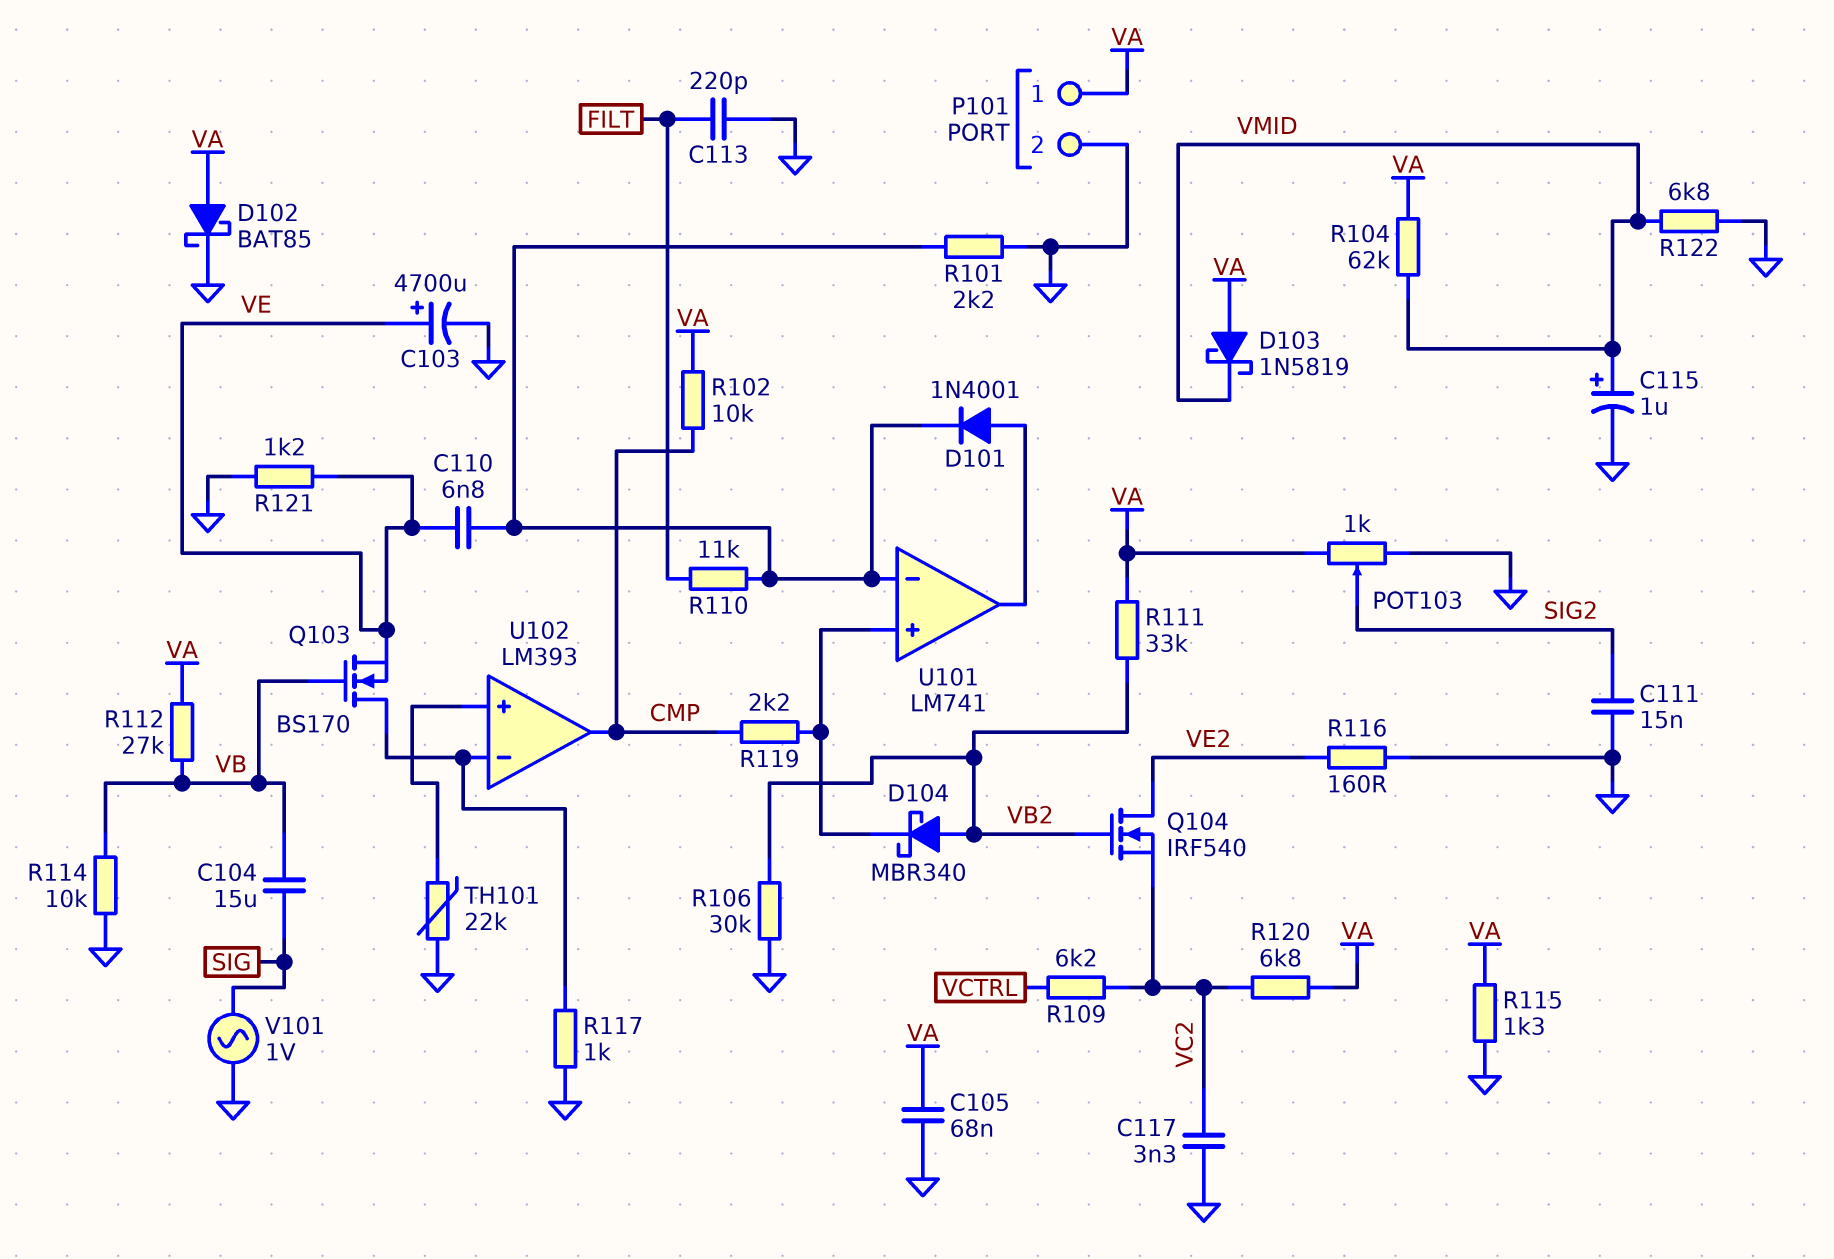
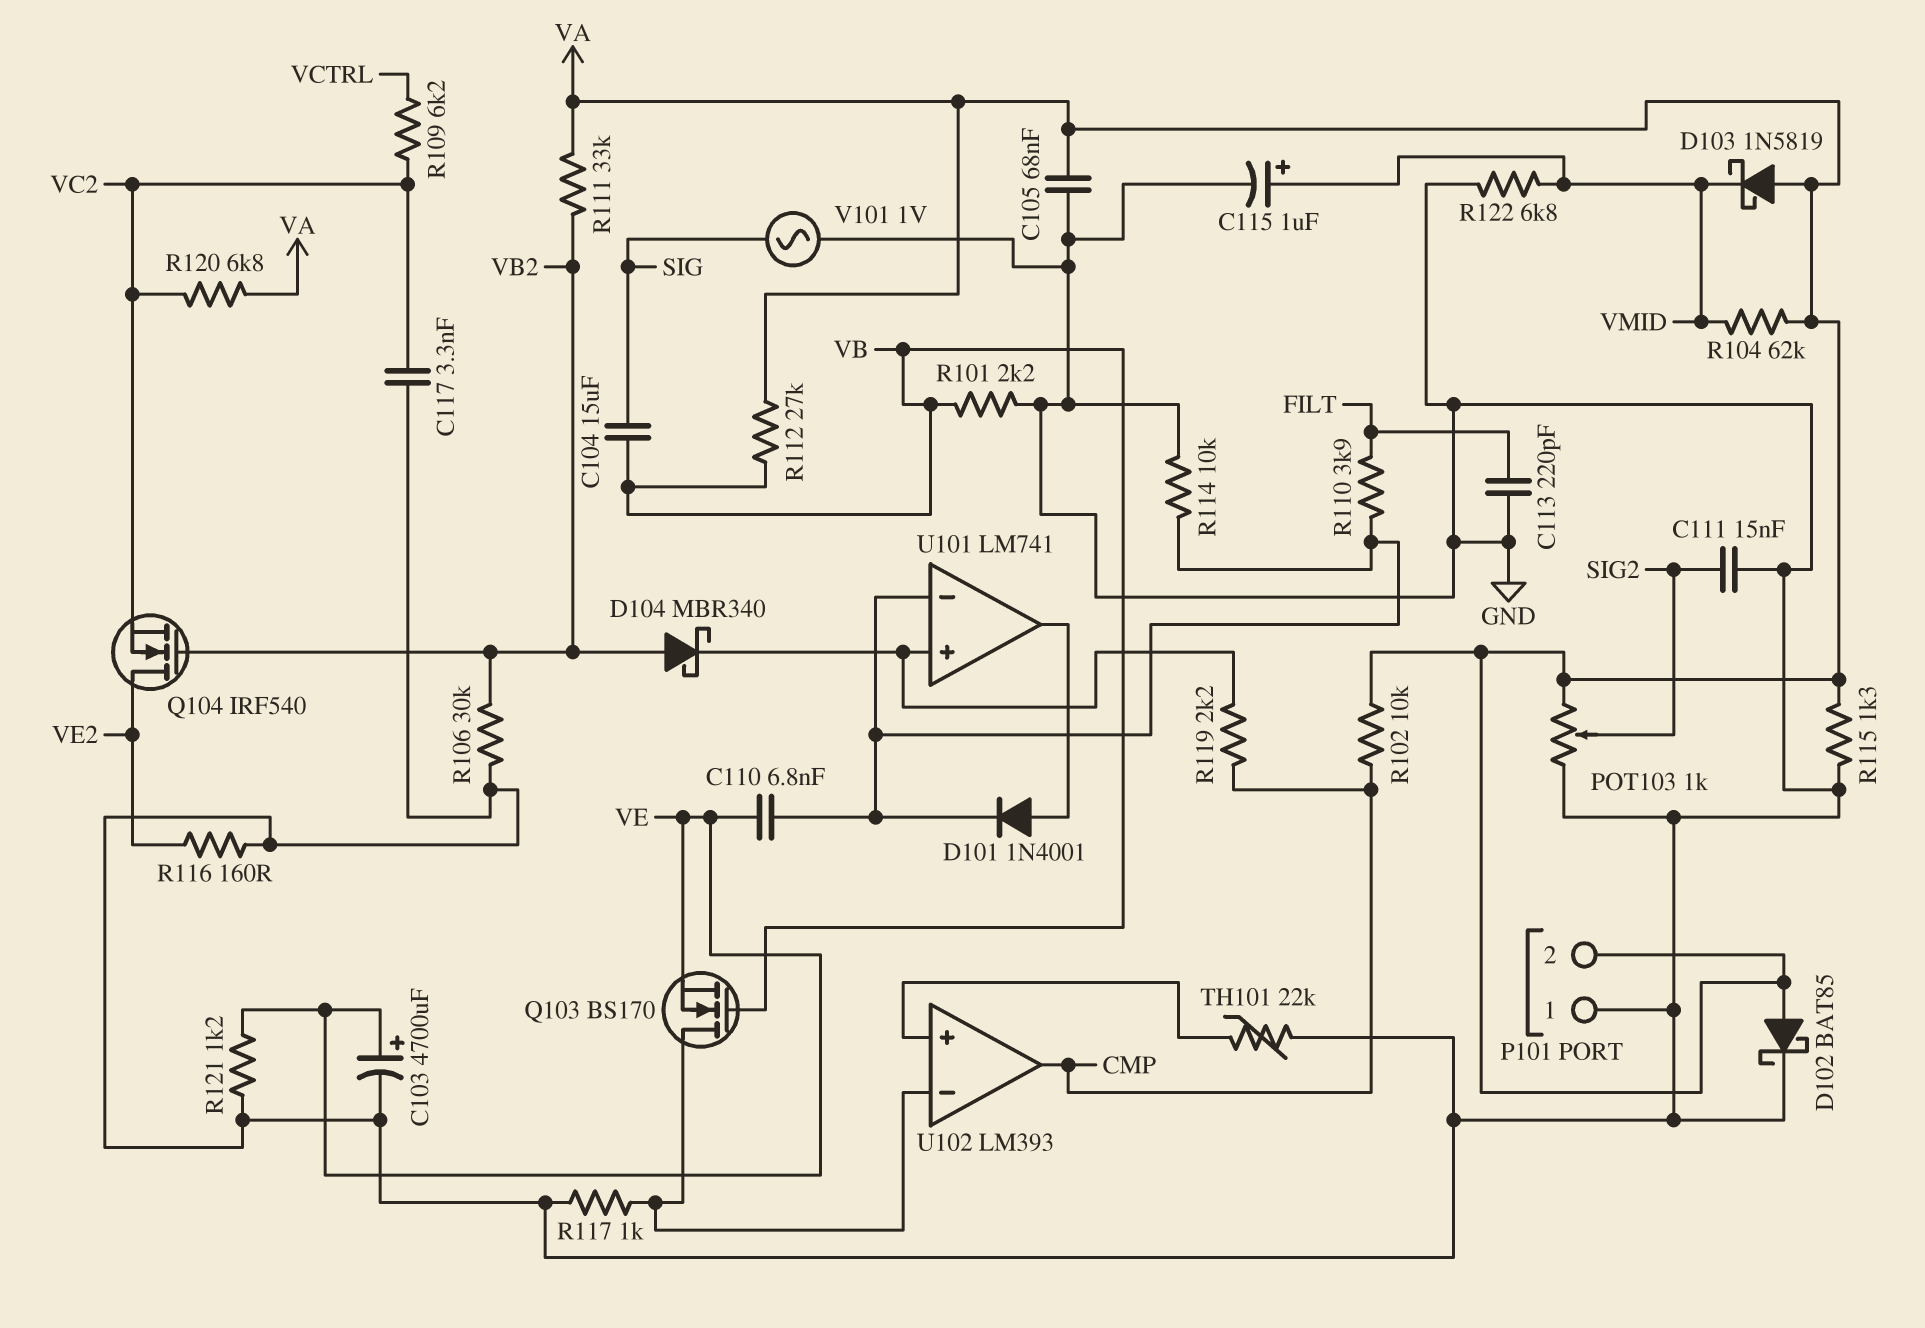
P101 pin 1: VA -> GND
P101 pin 2: GND -> VA
R101: 2.2k (GND, U101/in-) -> 2.2k (GND, VB)
R110: 11k (FILT, U101/in-) -> 3.9k (FILT, U101/in-)
R114: 10k (GND, VB) -> 10k (GND, U101/in-)

